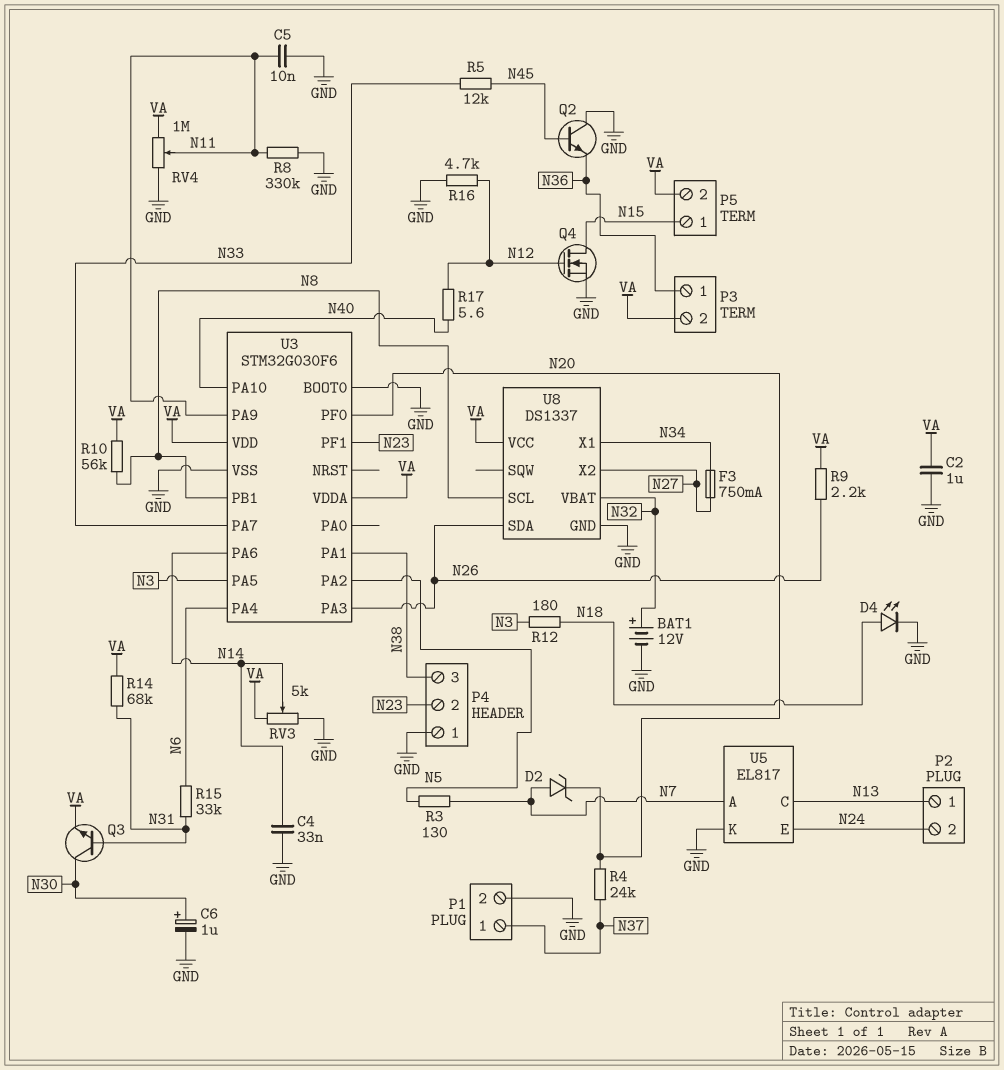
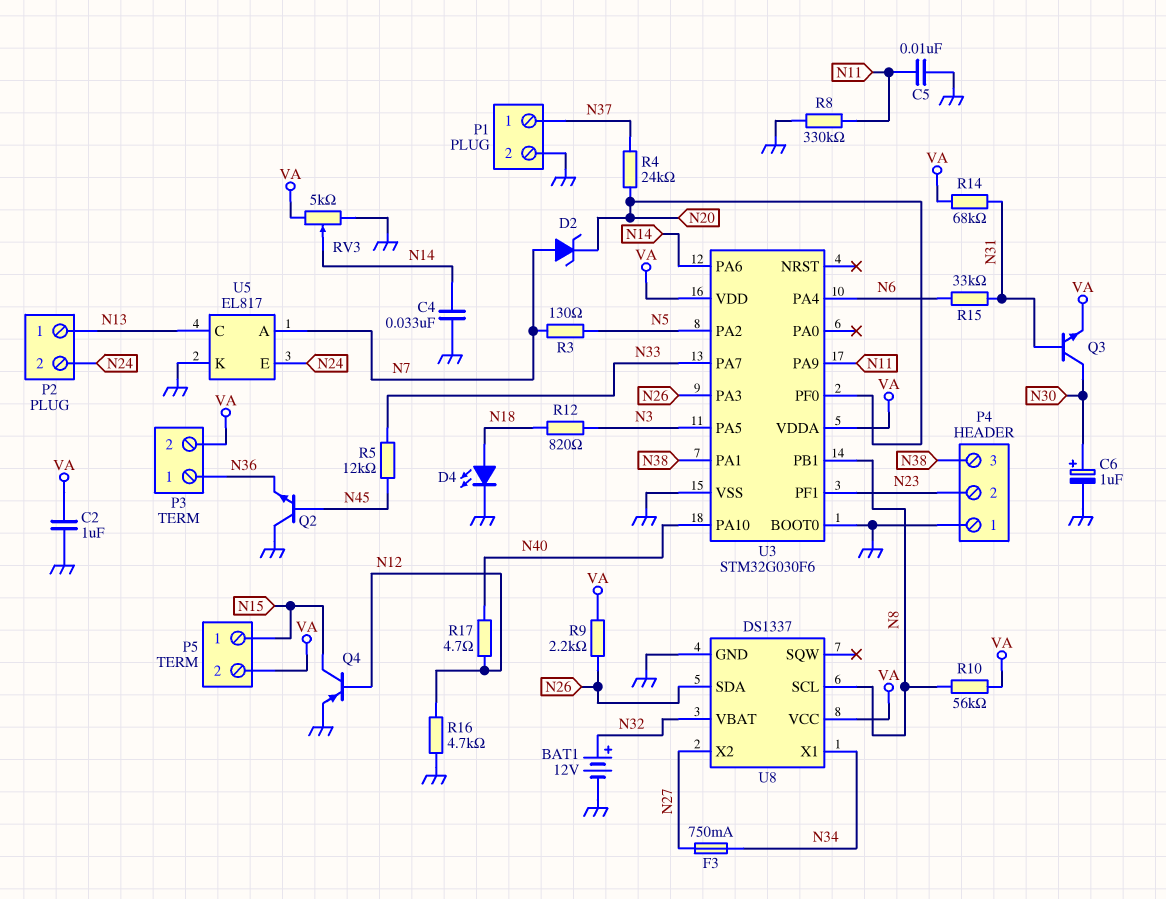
Q4: NMOS (G N12, D N15, S GND) -> PNP (B N12, C N15, E GND)
R12: 180 (N3, N18) -> 820 (N3, N18)
R17: 5.6 (N12, N40) -> 4.7 (N12, N40)
RV4: 1M (GND, VA, wiper N11) -> none

